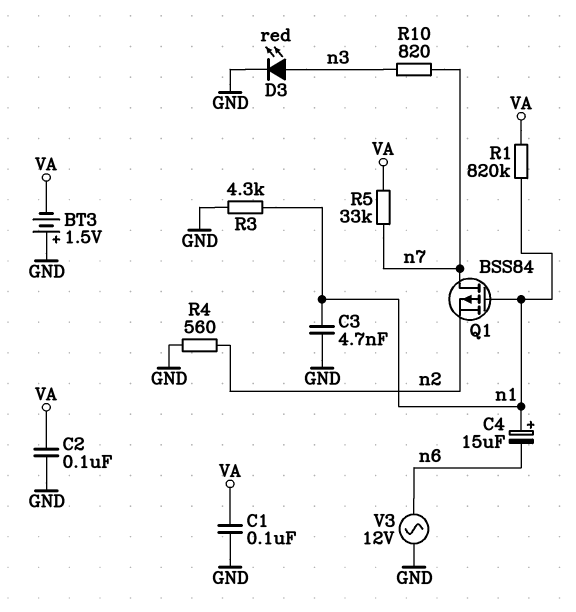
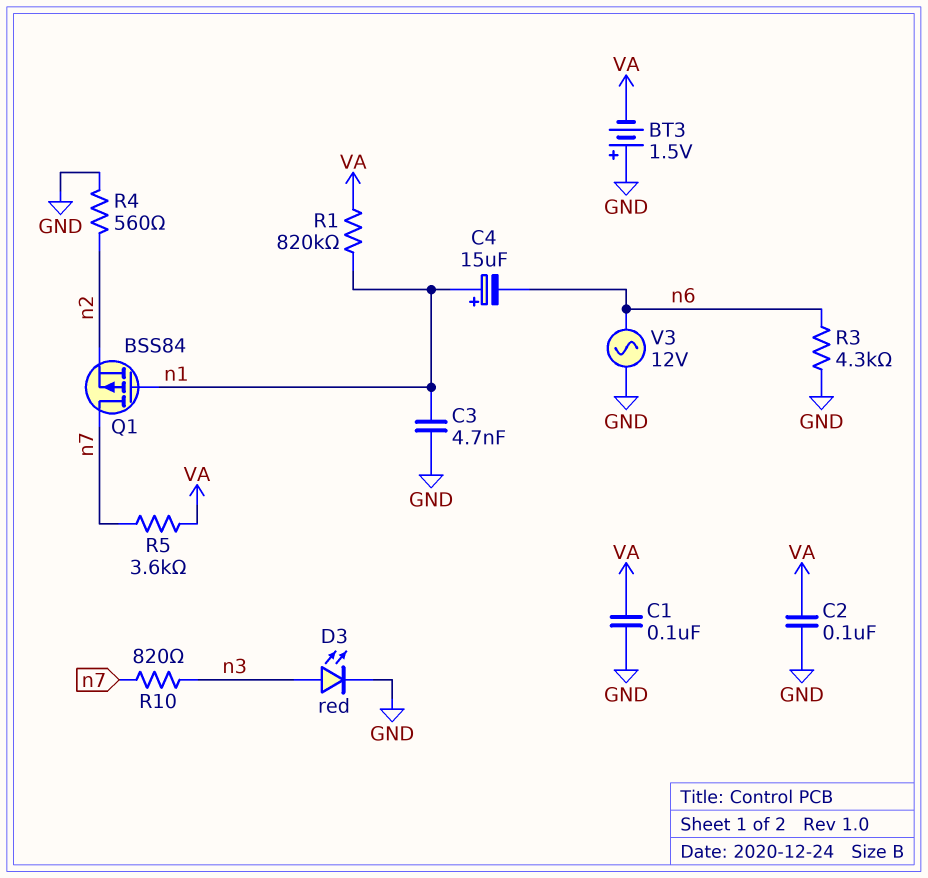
R3: 4.3k (GND, n1) -> 4.3k (GND, n6)
R5: 33k (VA, n7) -> 3.6k (VA, n7)

